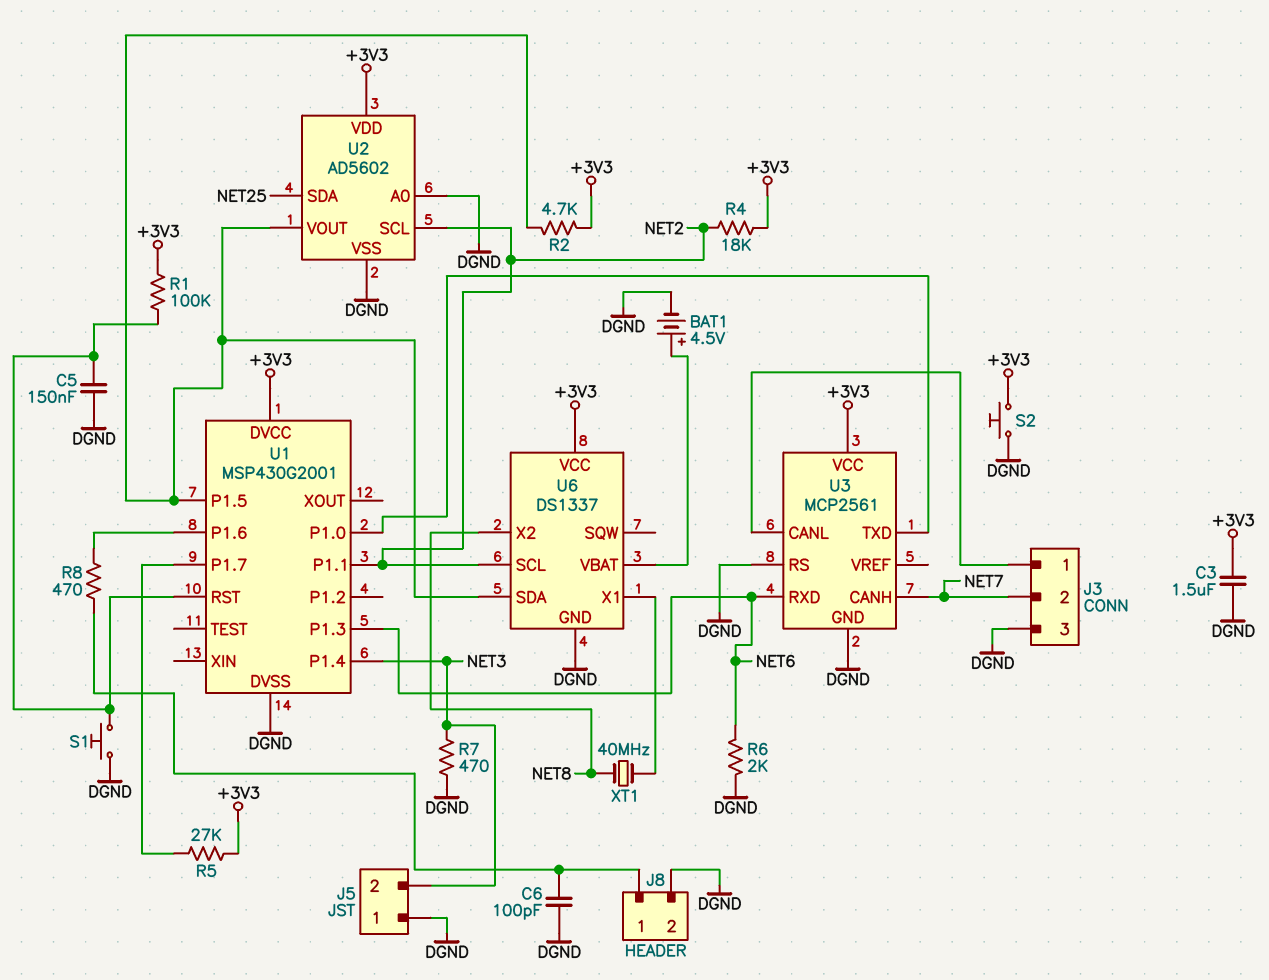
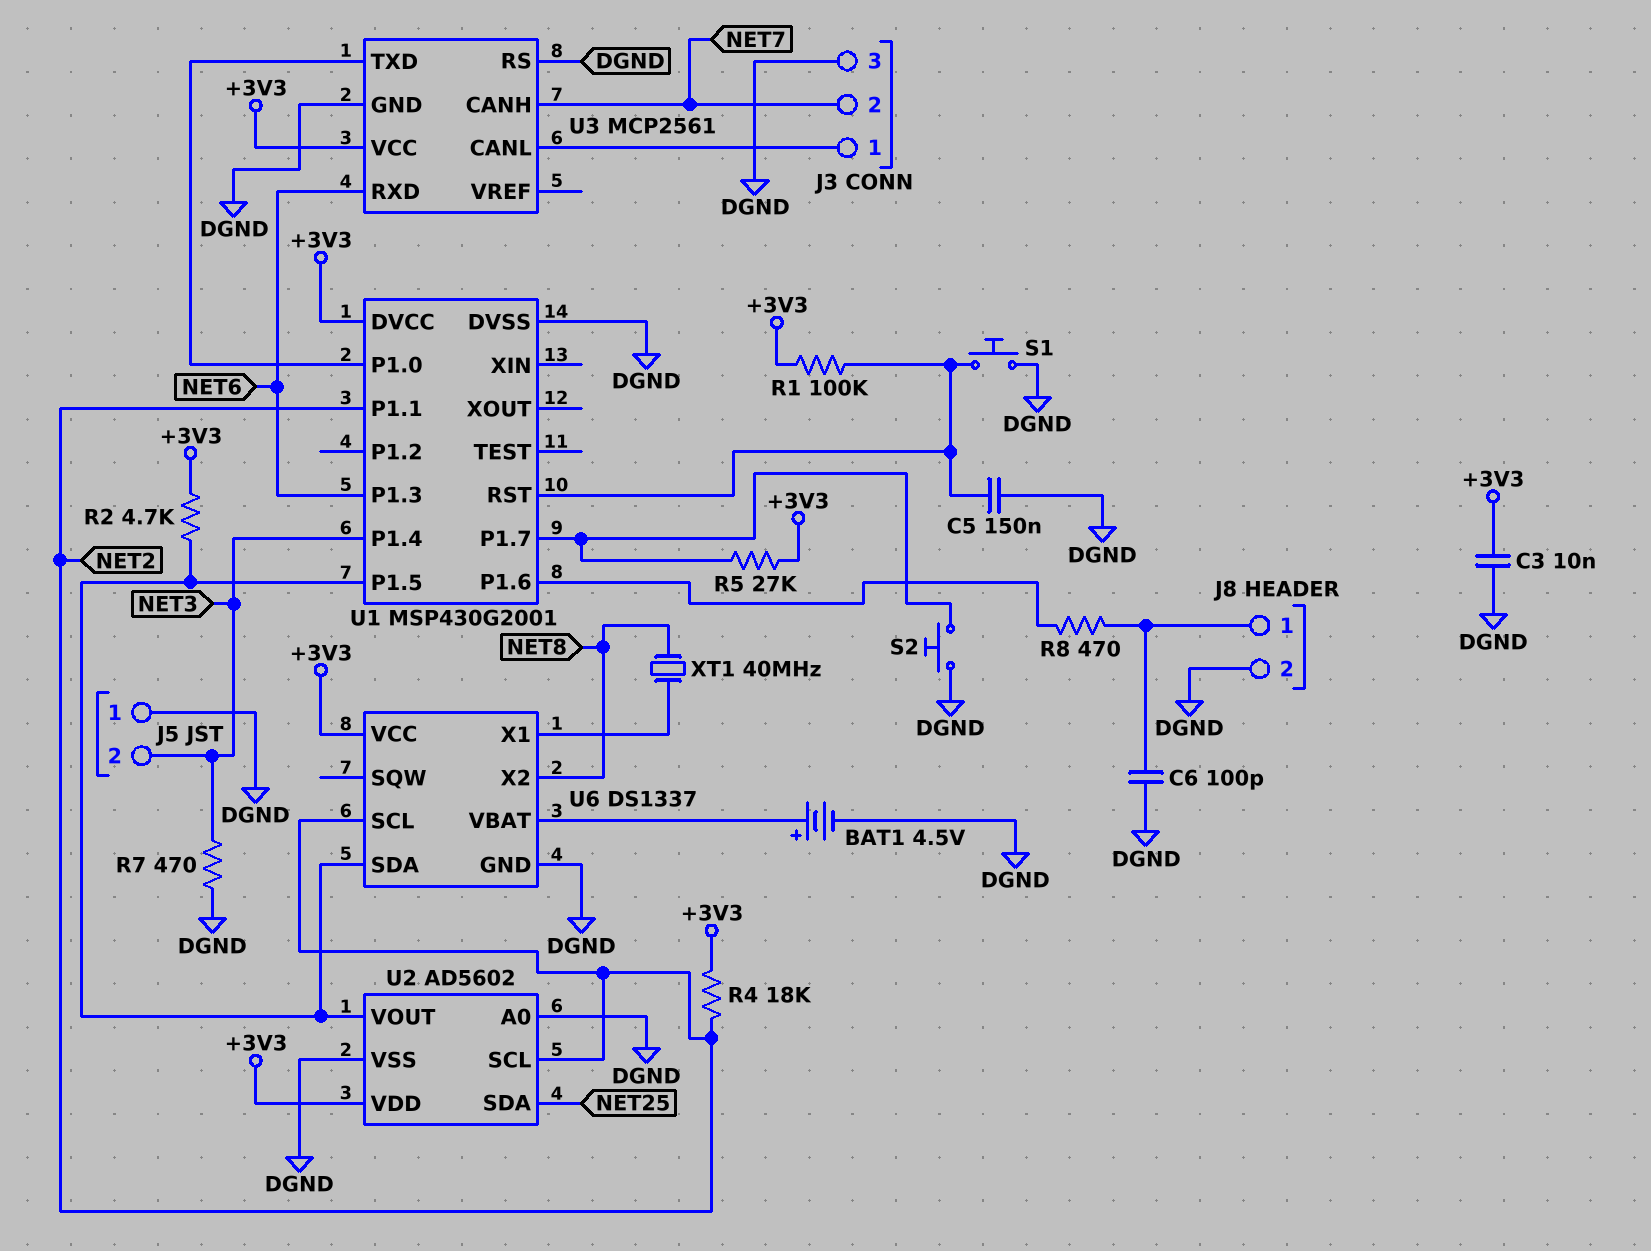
C3: 1.5uF (+3V3, DGND) -> 10nF (+3V3, DGND)
R6: 2k (DGND, NET6) -> none
S2: button (+3V3, DGND) -> button (DGND, U1/P1.7)

